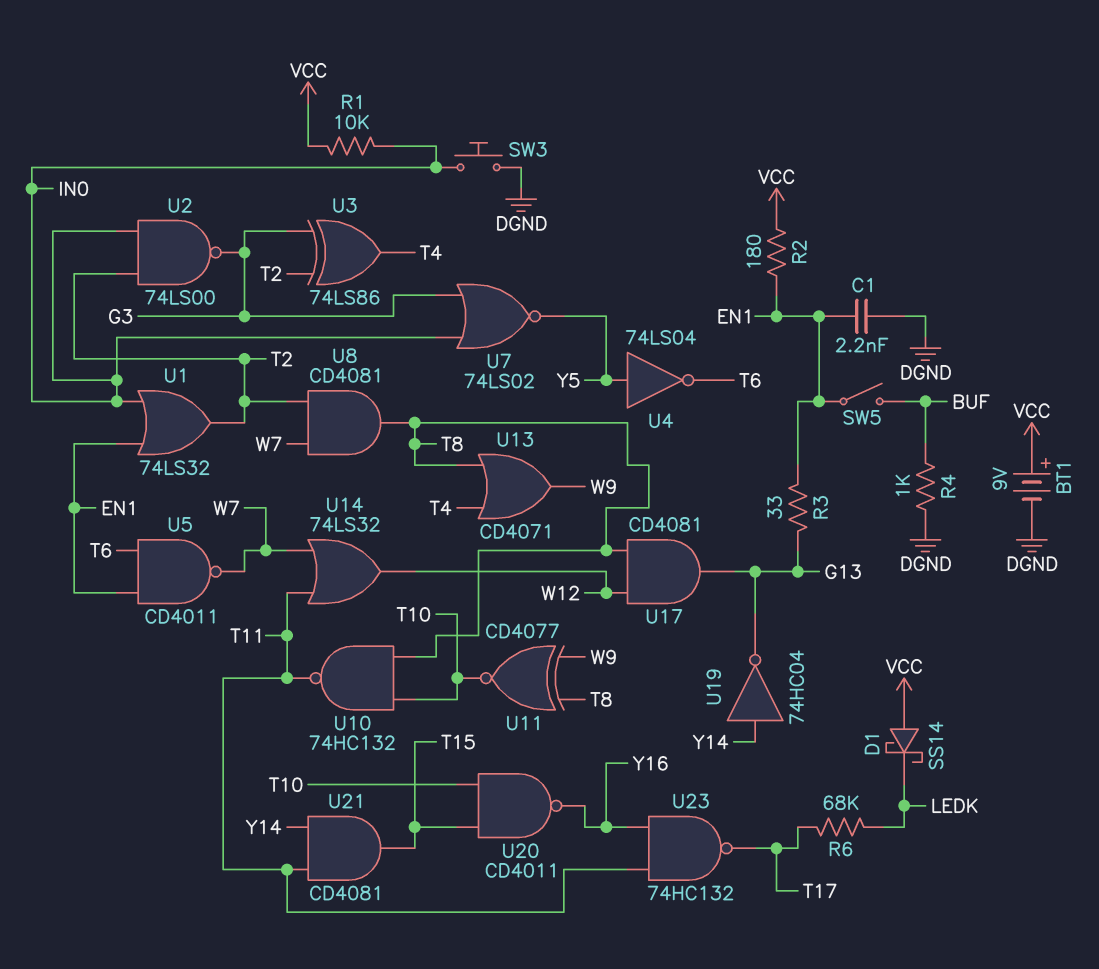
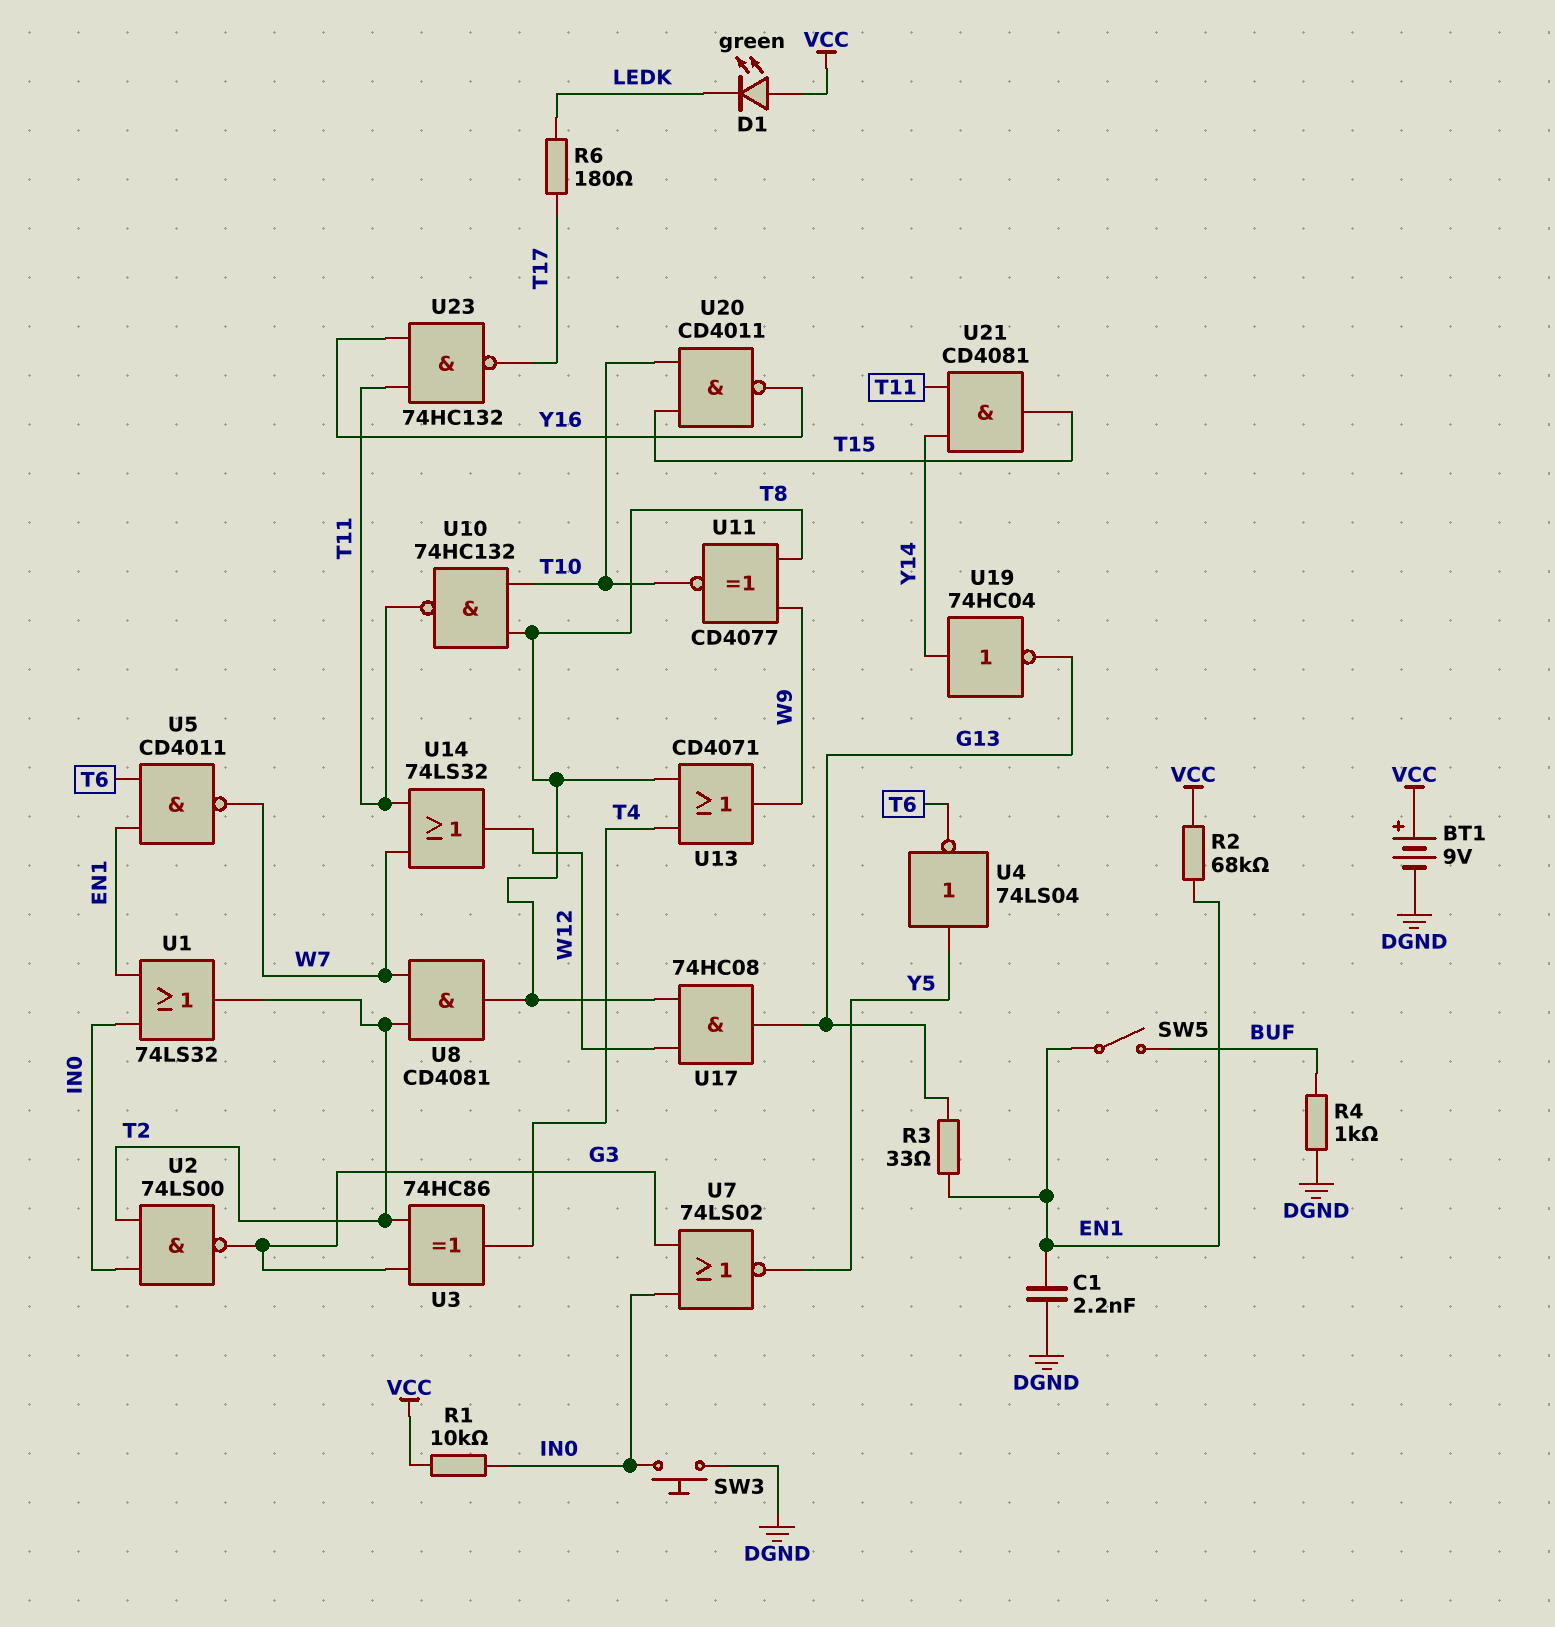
D1: schottky SS14 (A VCC, K LEDK) -> LED green (A VCC, K LEDK)
R2: 180 (EN1, VCC) -> 68k (EN1, VCC)
R6: 68k (LEDK, T17) -> 180 (LEDK, T17)
U3: XOR 74LS86 (in G3, in T2, out T4) -> XOR 74HC86 (in G3, in T2, out T4)
U17: AND CD4081 (in T8, in W12, out G13) -> AND 74HC08 (in T8, in W12, out G13)

